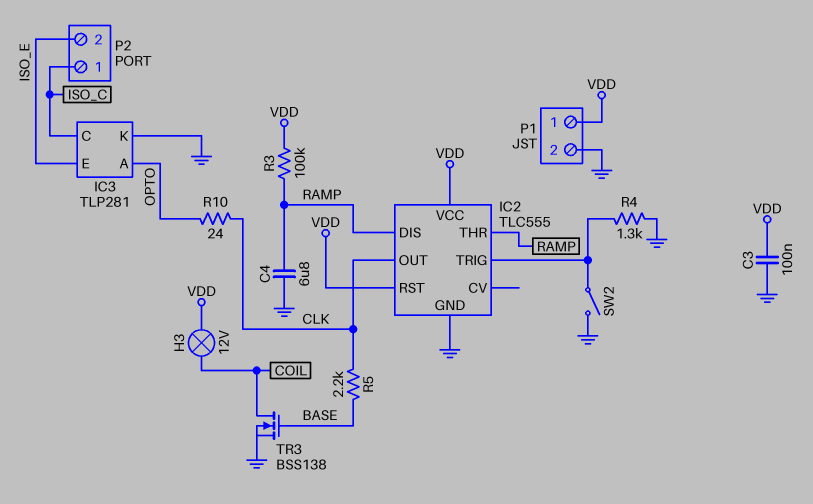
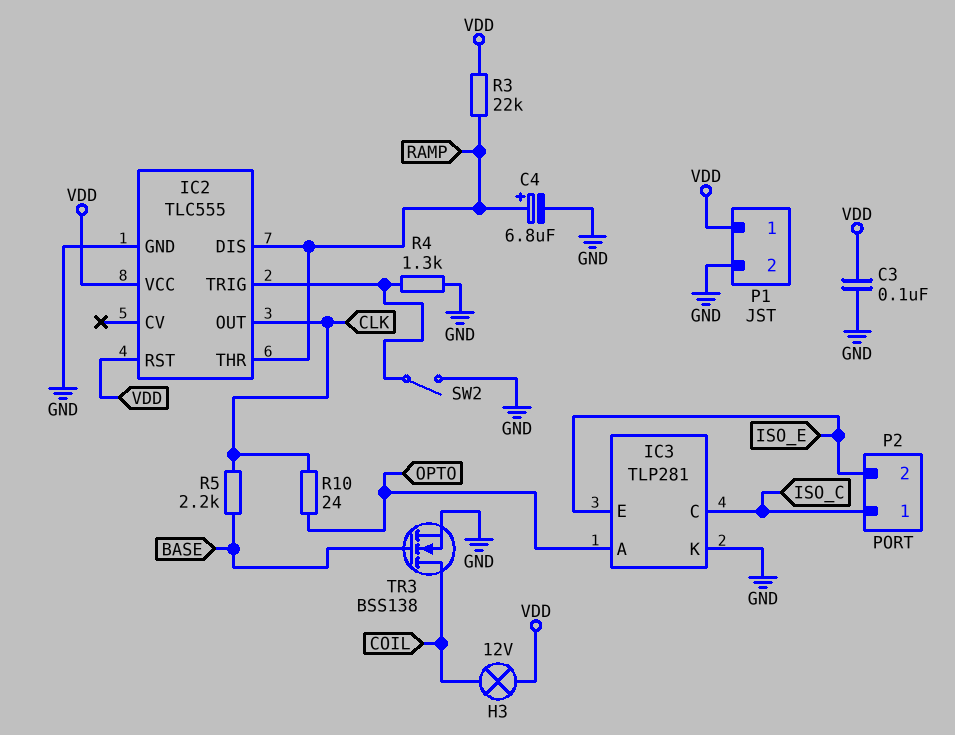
C4: 6.8uF (GND, RAMP) -> 6.8uF (plus RAMP, minus GND)
R3: 100k (RAMP, VDD) -> 22k (RAMP, VDD)

